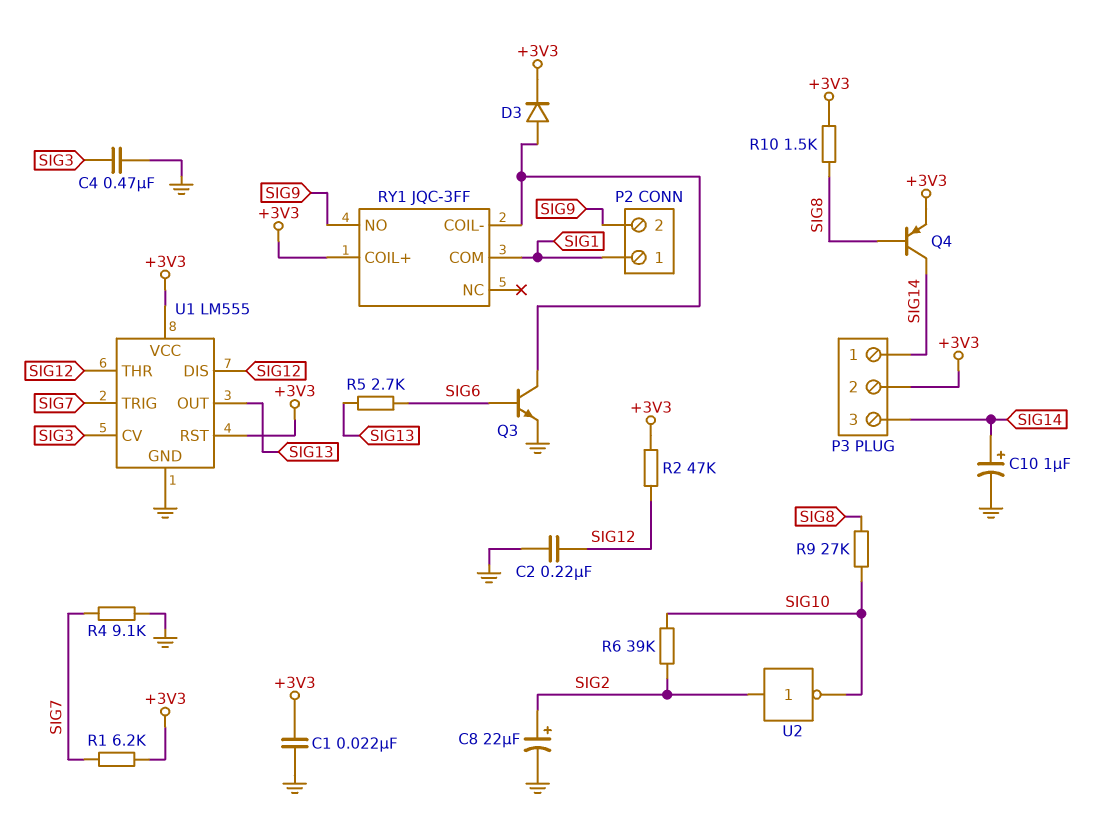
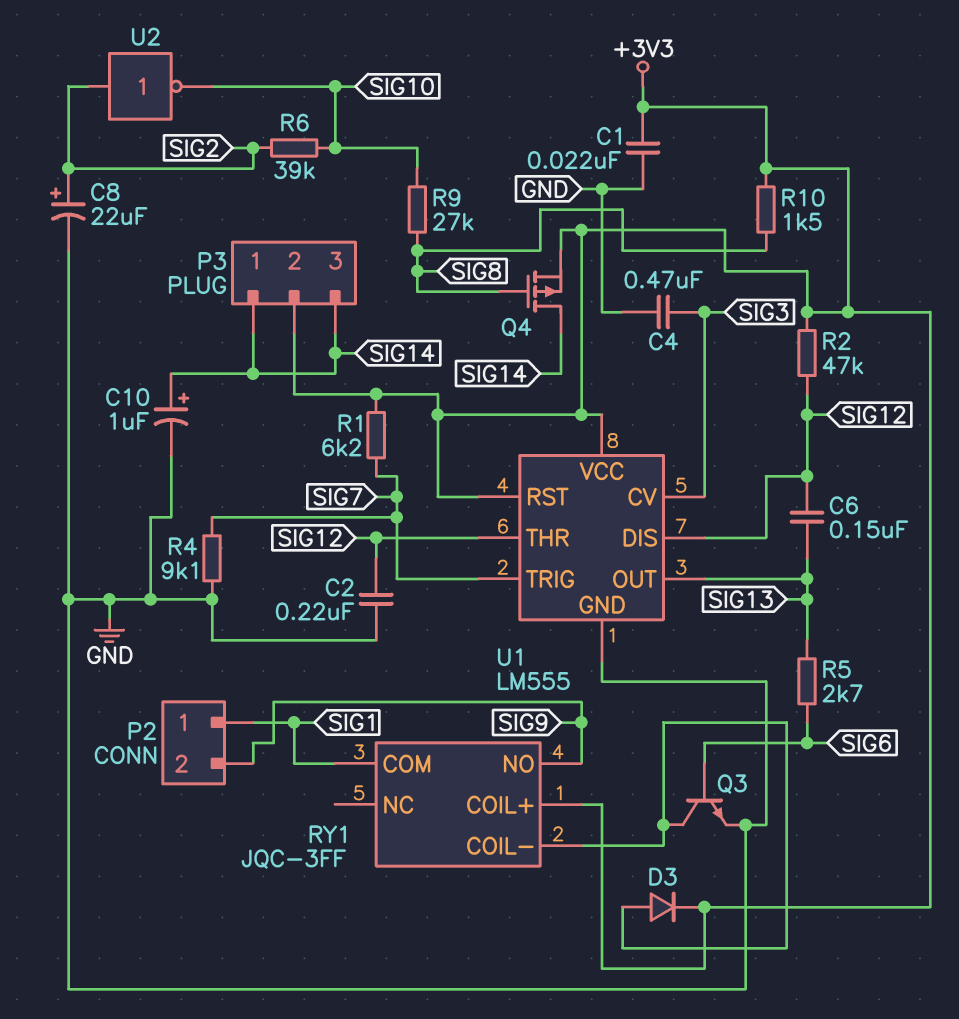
C6: none -> 150nF (SIG12, SIG13)
Q4: PNP (B SIG8, C SIG14, E +3V3) -> PMOS (G SIG8, D SIG14, S +3V3)

